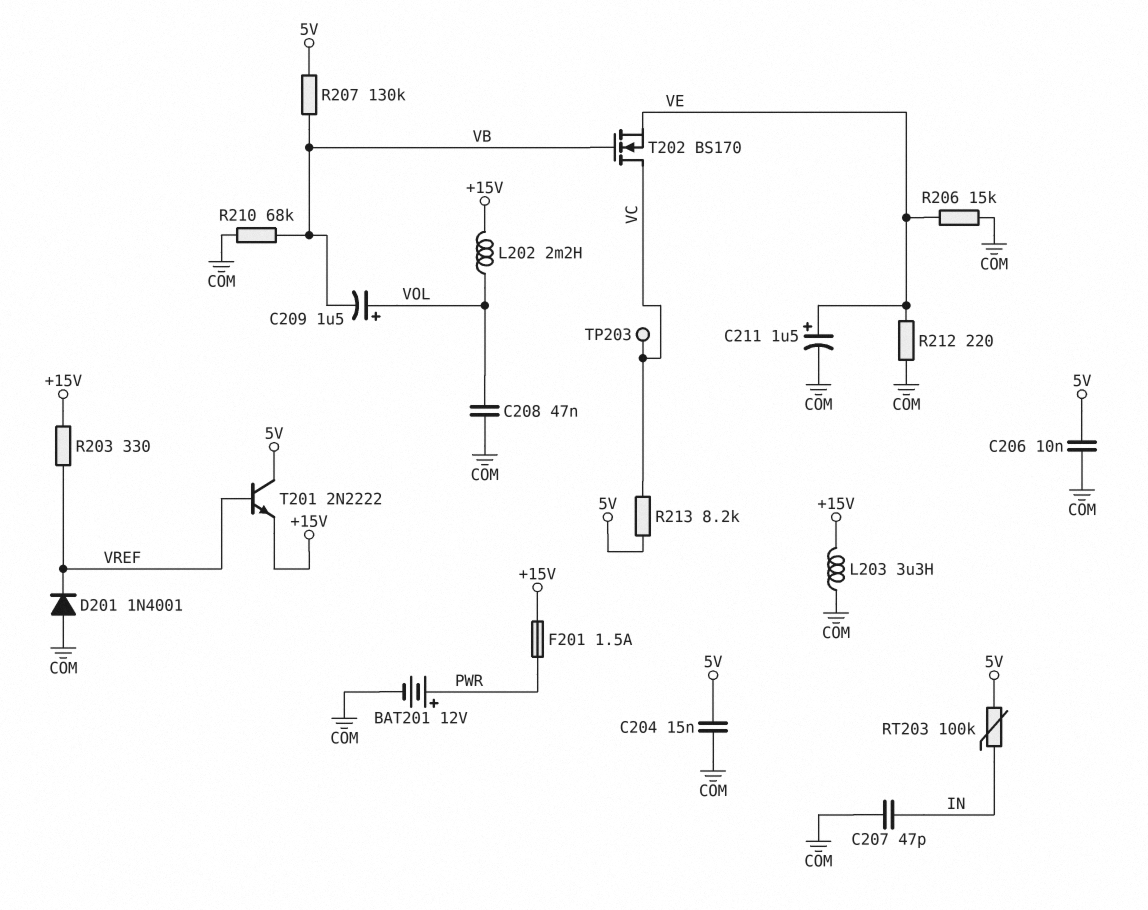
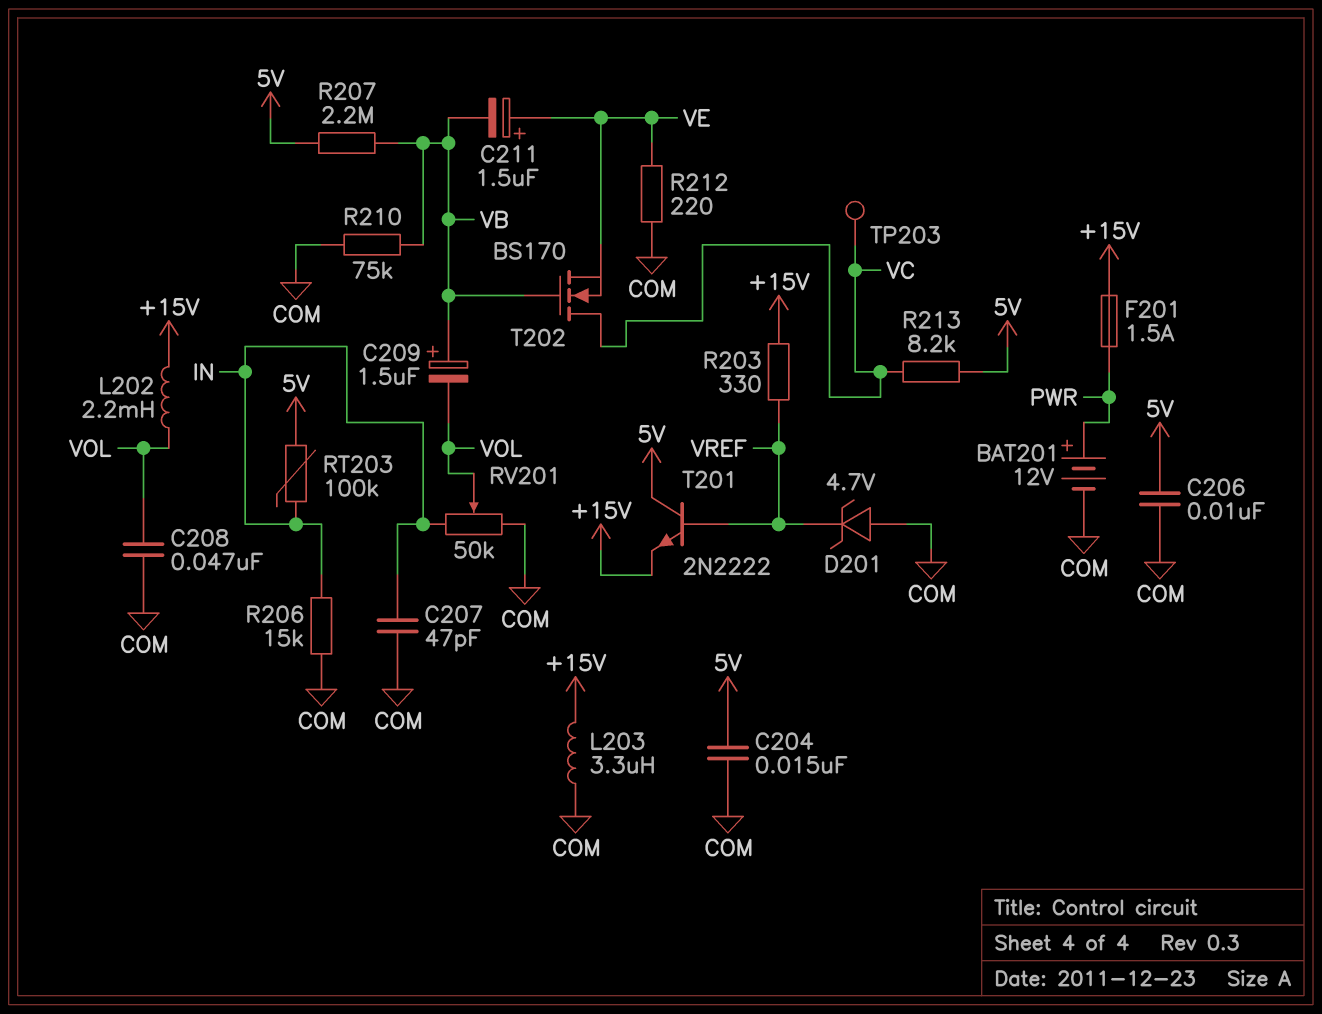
C209: 1.5uF (plus VOL, minus VB) -> 1.5uF (plus VB, minus VOL)
C211: 1.5uF (plus VE, minus COM) -> 1.5uF (plus VE, minus VB)
D201: diode 1N4001 (A COM, K VREF) -> zener 4.7V (A COM, K VREF)
R206: 15k (COM, VE) -> 15k (COM, IN)
R207: 130k (5V, VB) -> 2.2M (5V, VB)
R210: 68k (COM, VB) -> 75k (COM, VB)
RV201: none -> 50k (COM, IN, wiper VOL)

